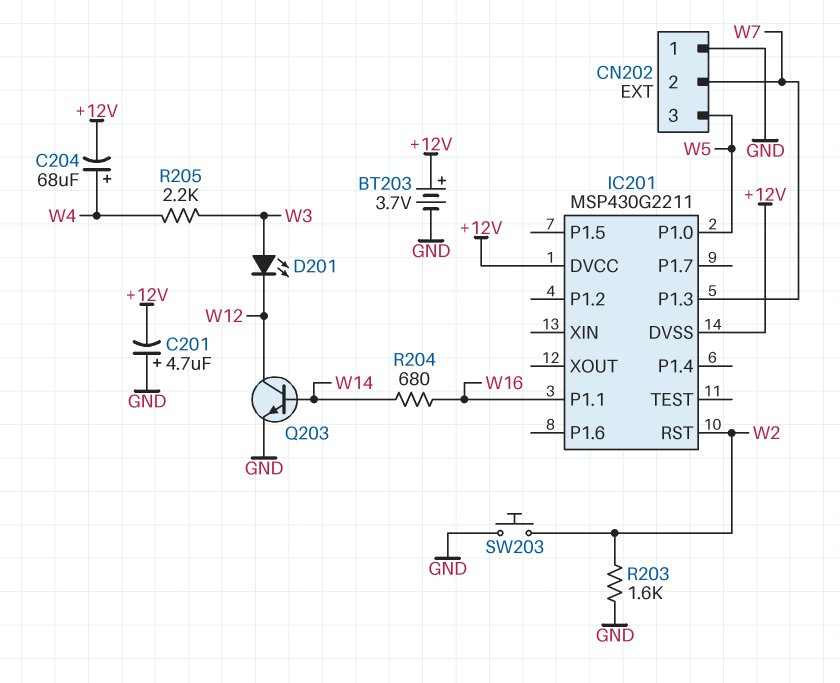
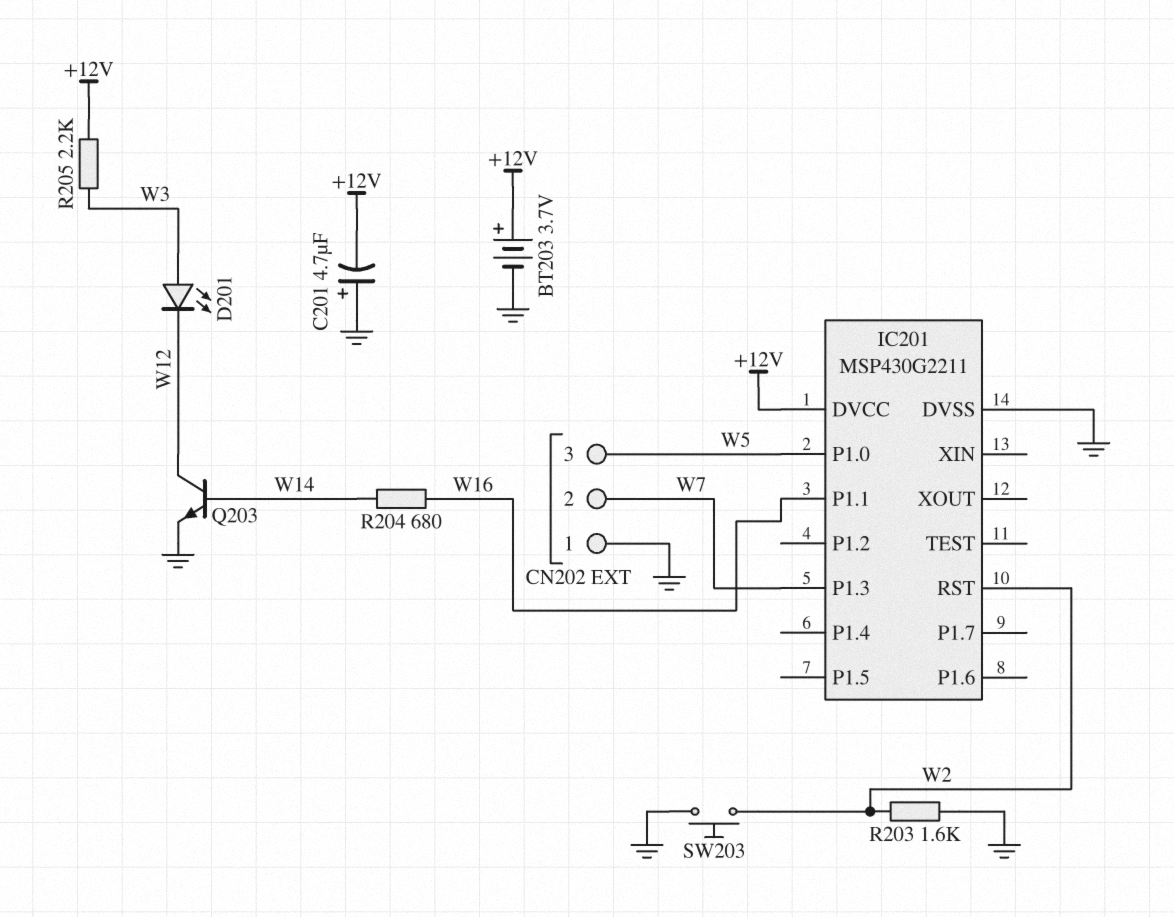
C204: 68uF (plus W4, minus +12V) -> none
IC201 pin DVSS: +12V -> GND
R205: 2.2k (W3, W4) -> 2.2k (+12V, W3)

